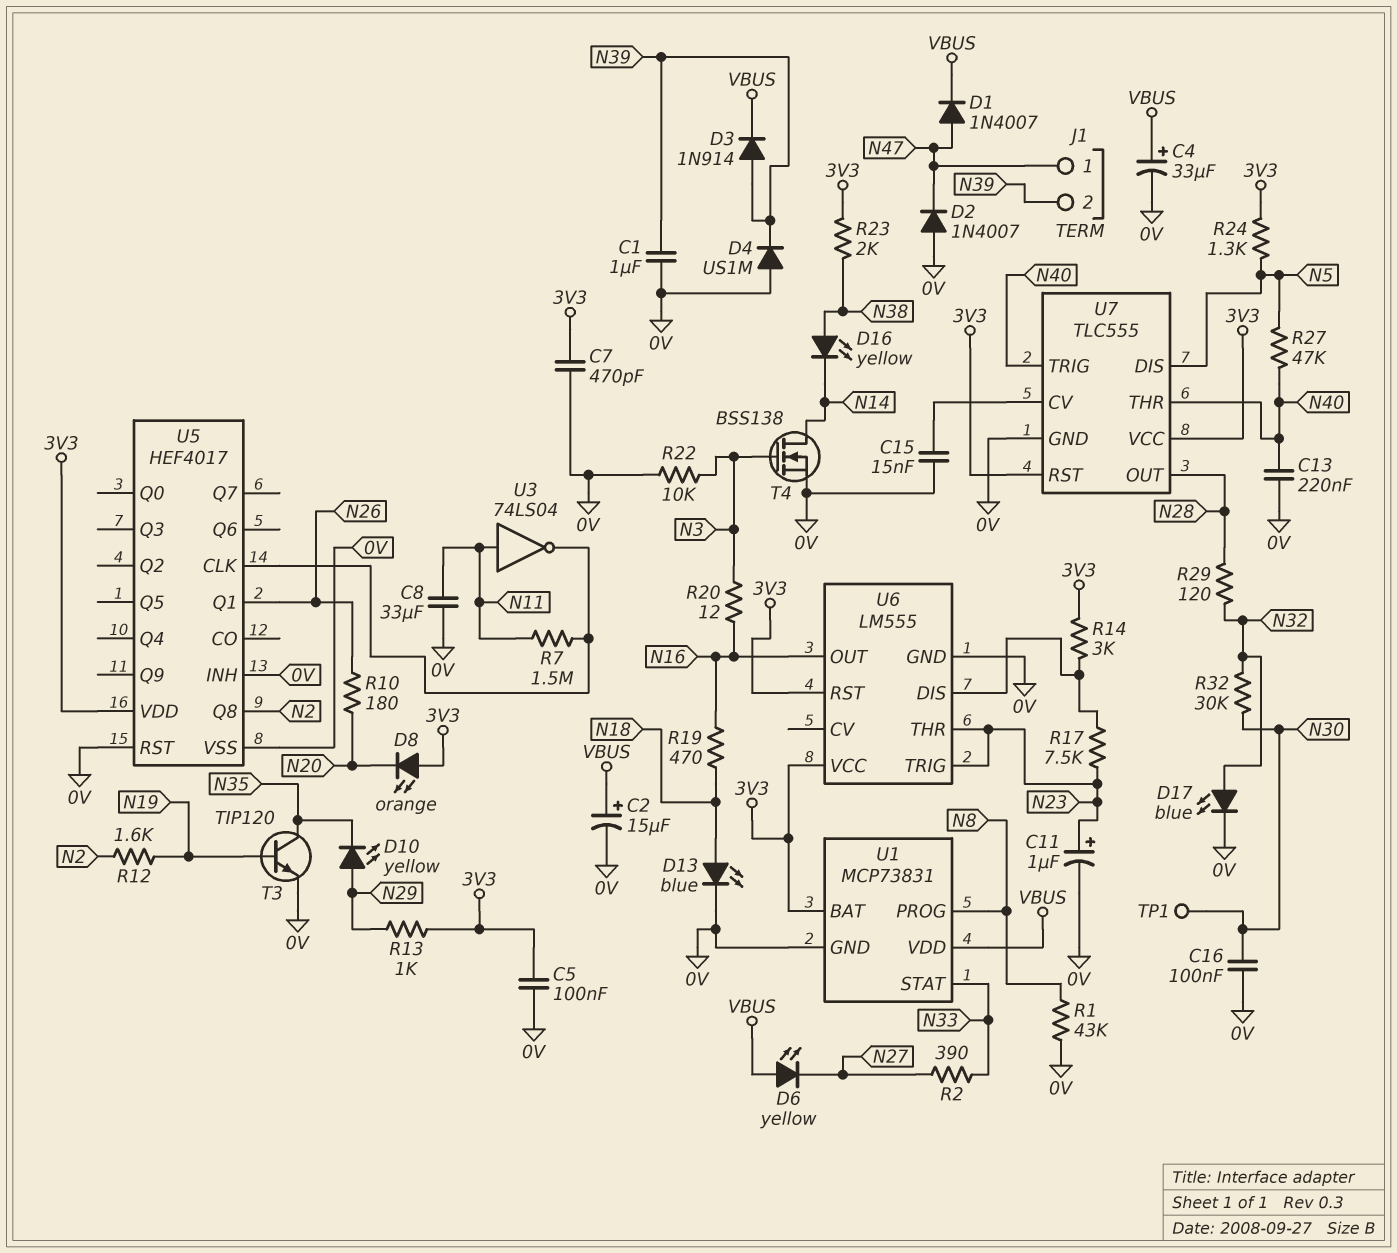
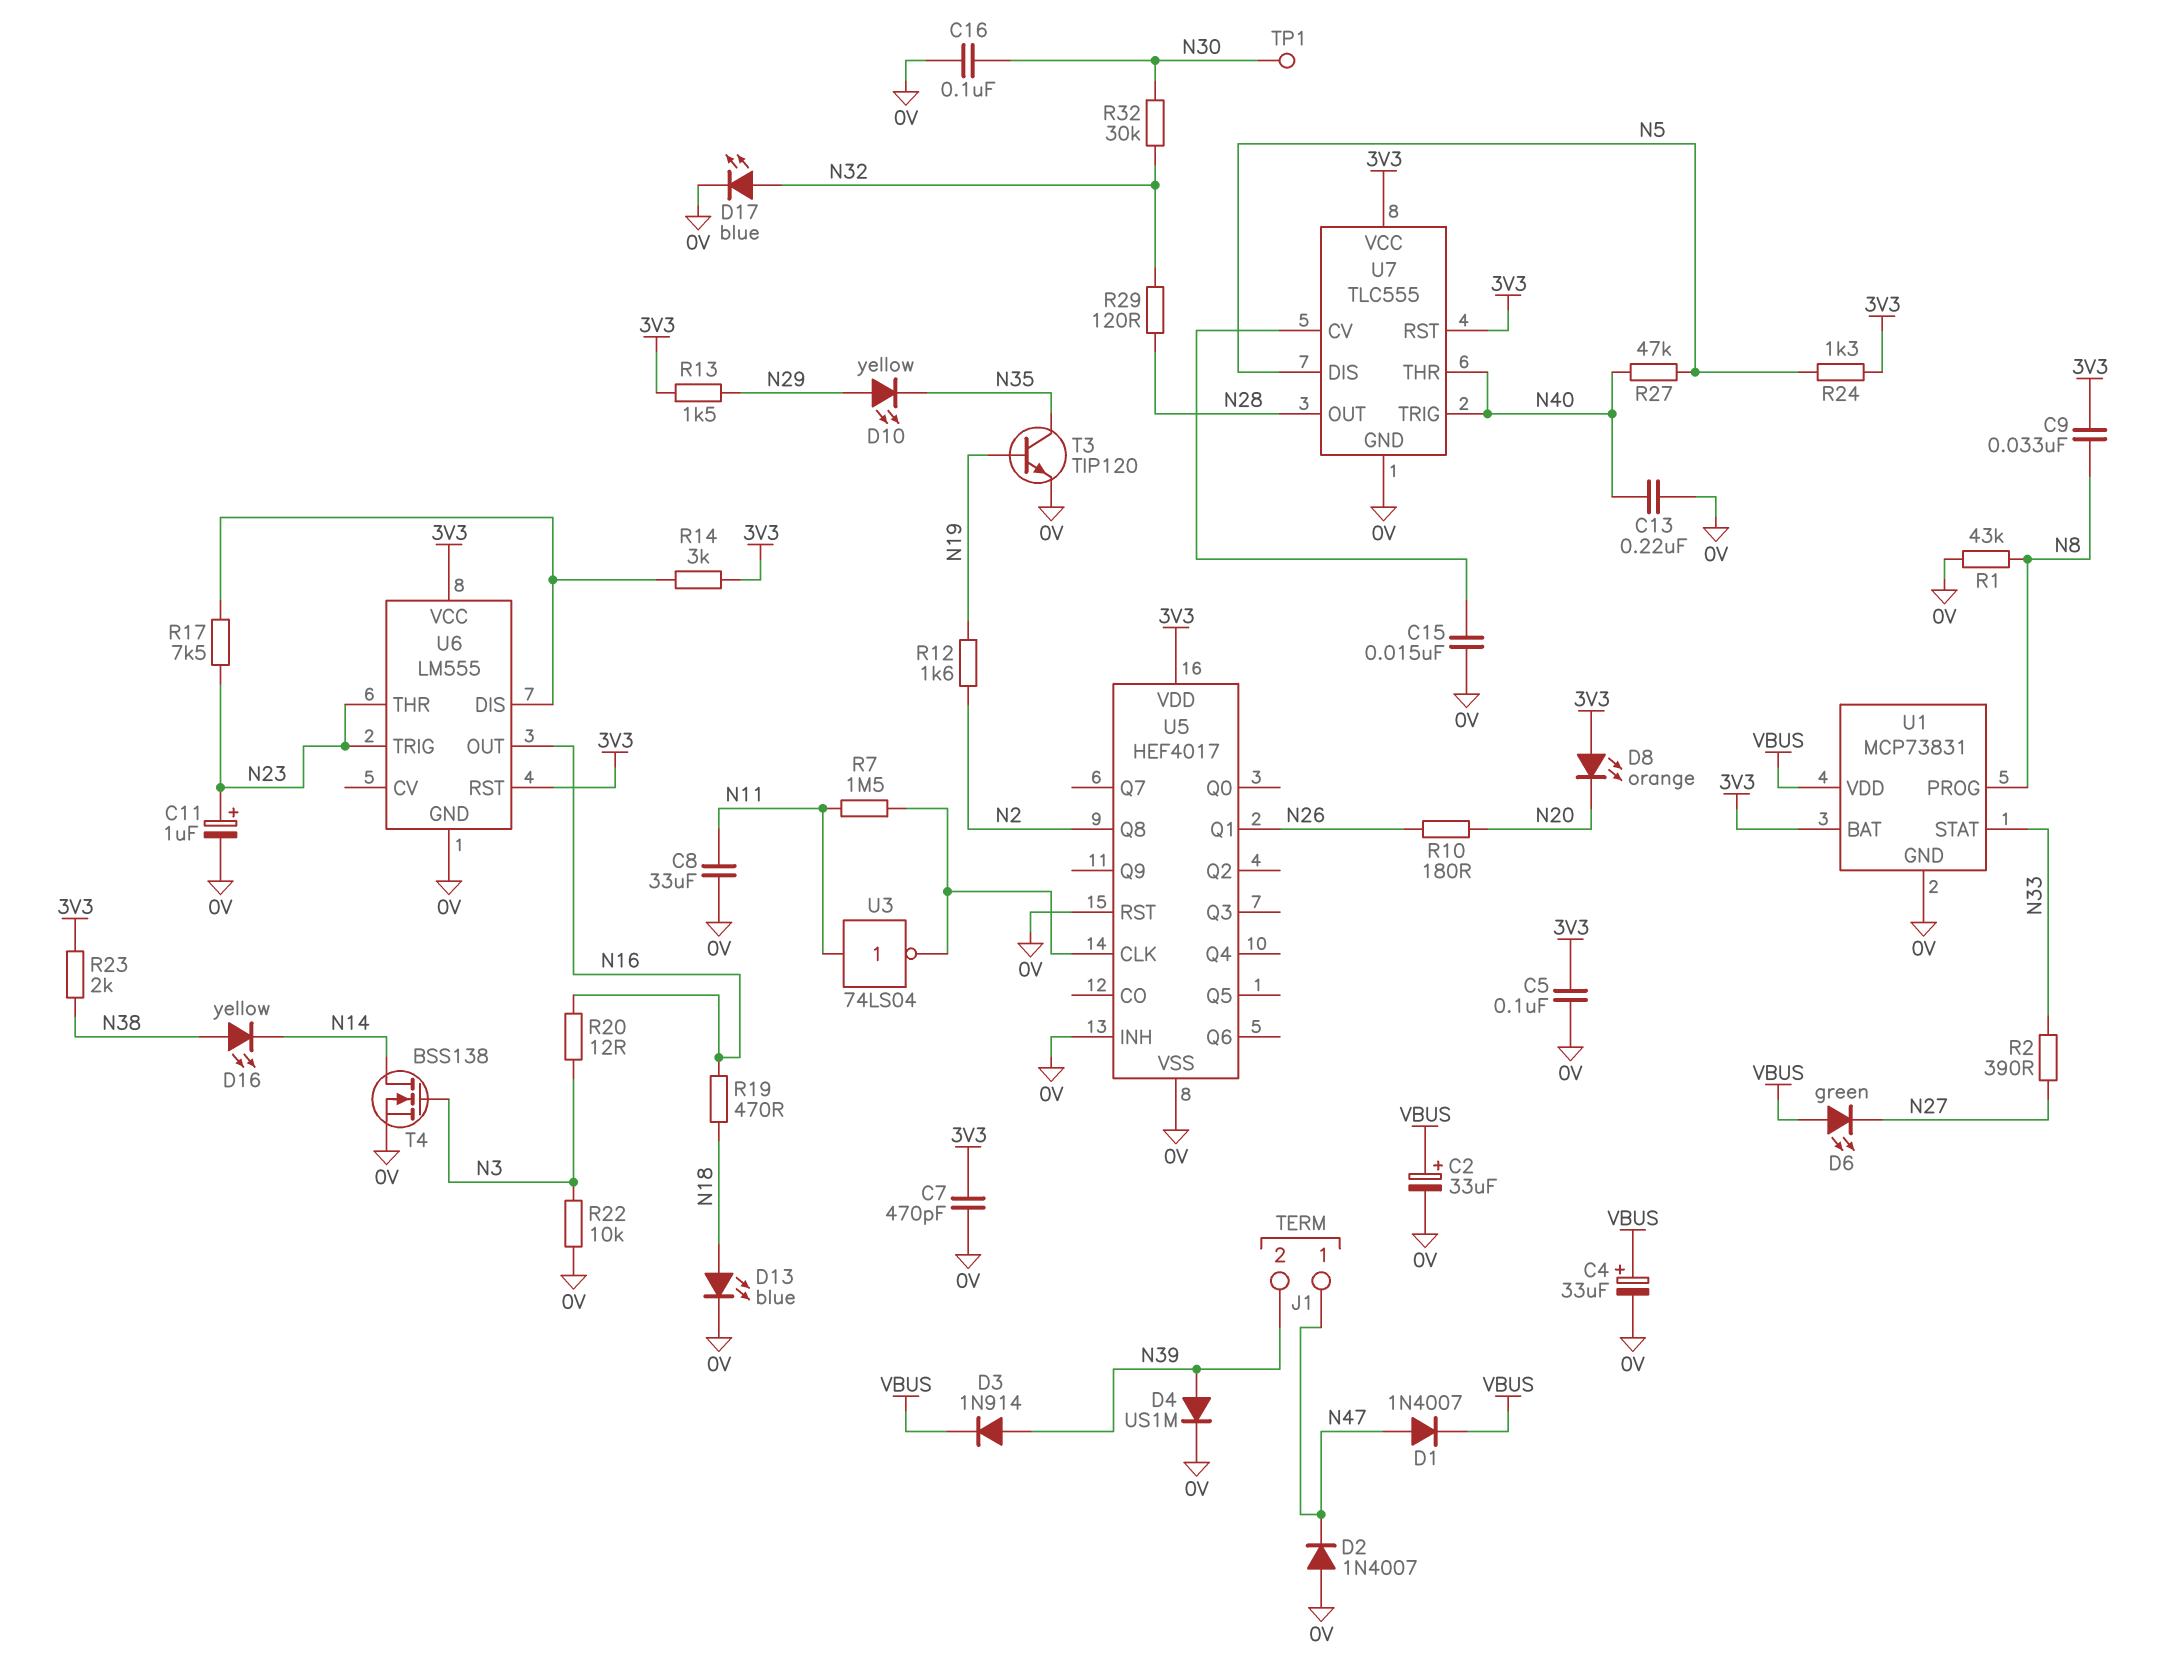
C1: 1uF (0V, N39) -> none
C2: 15uF (plus VBUS, minus 0V) -> 33uF (plus VBUS, minus 0V)
C9: none -> 33nF (3V3, N8)
D4: diode US1M (A 0V, K N39) -> diode US1M (A N39, K 0V)
D6: LED yellow (A VBUS, K N27) -> LED green (A VBUS, K N27)
R13: 1k (3V3, N29) -> 1.5k (3V3, N29)

